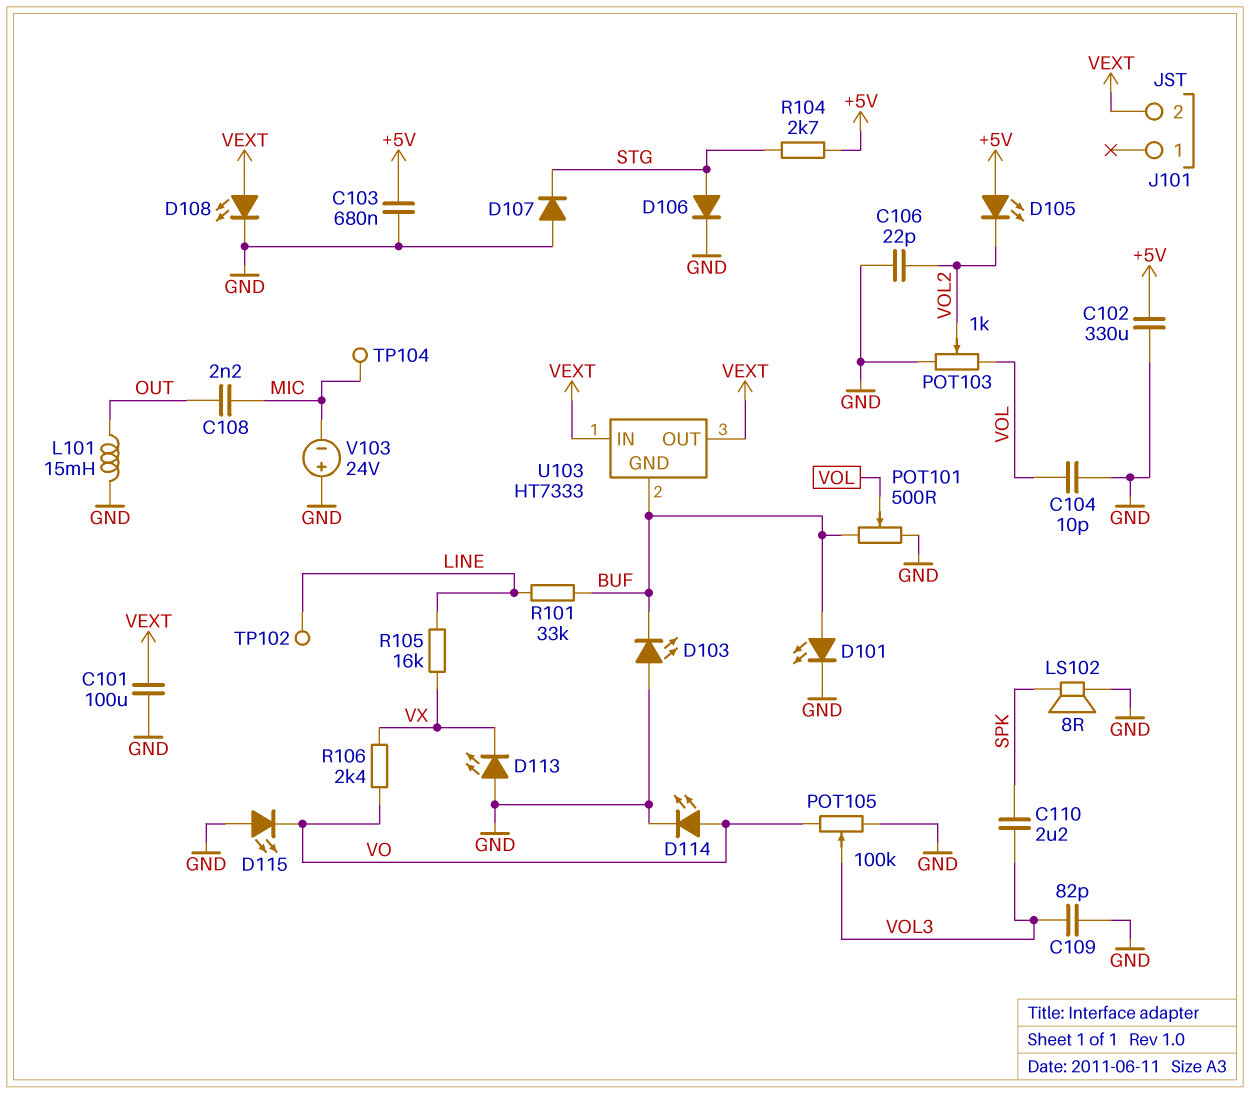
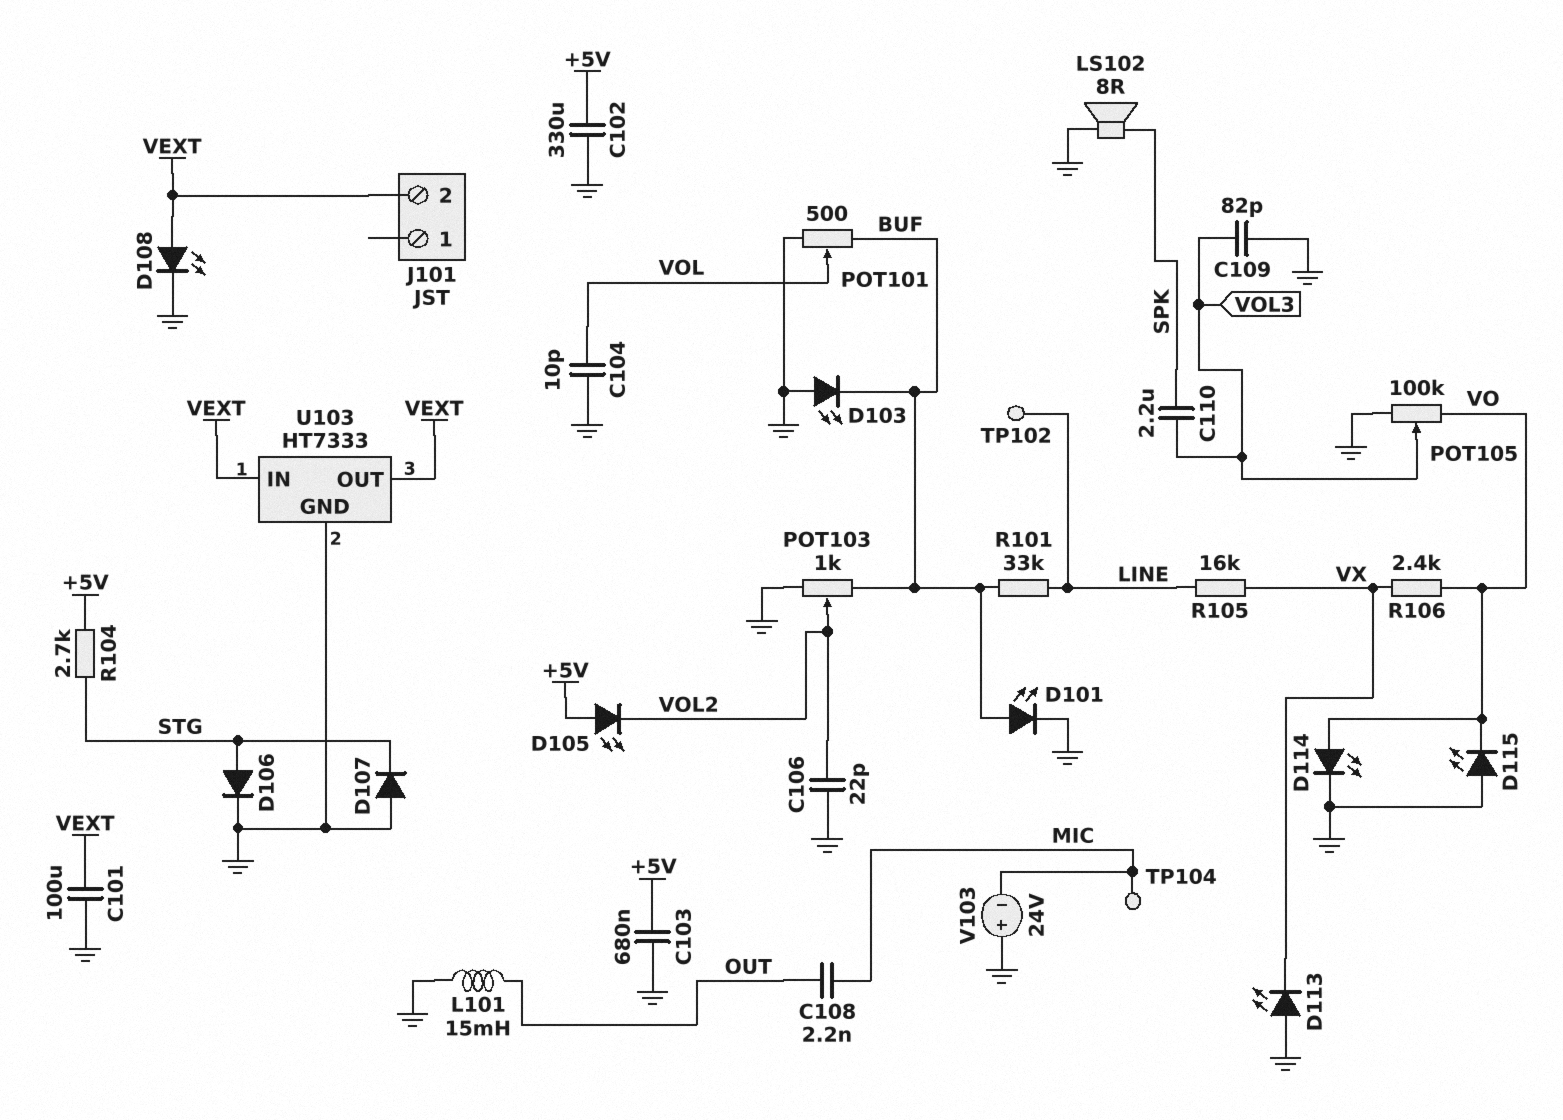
POT103: 1k (GND, VOL, wiper VOL2) -> 1k (BUF, GND, wiper VOL2)
U103 pin GND: BUF -> GND

